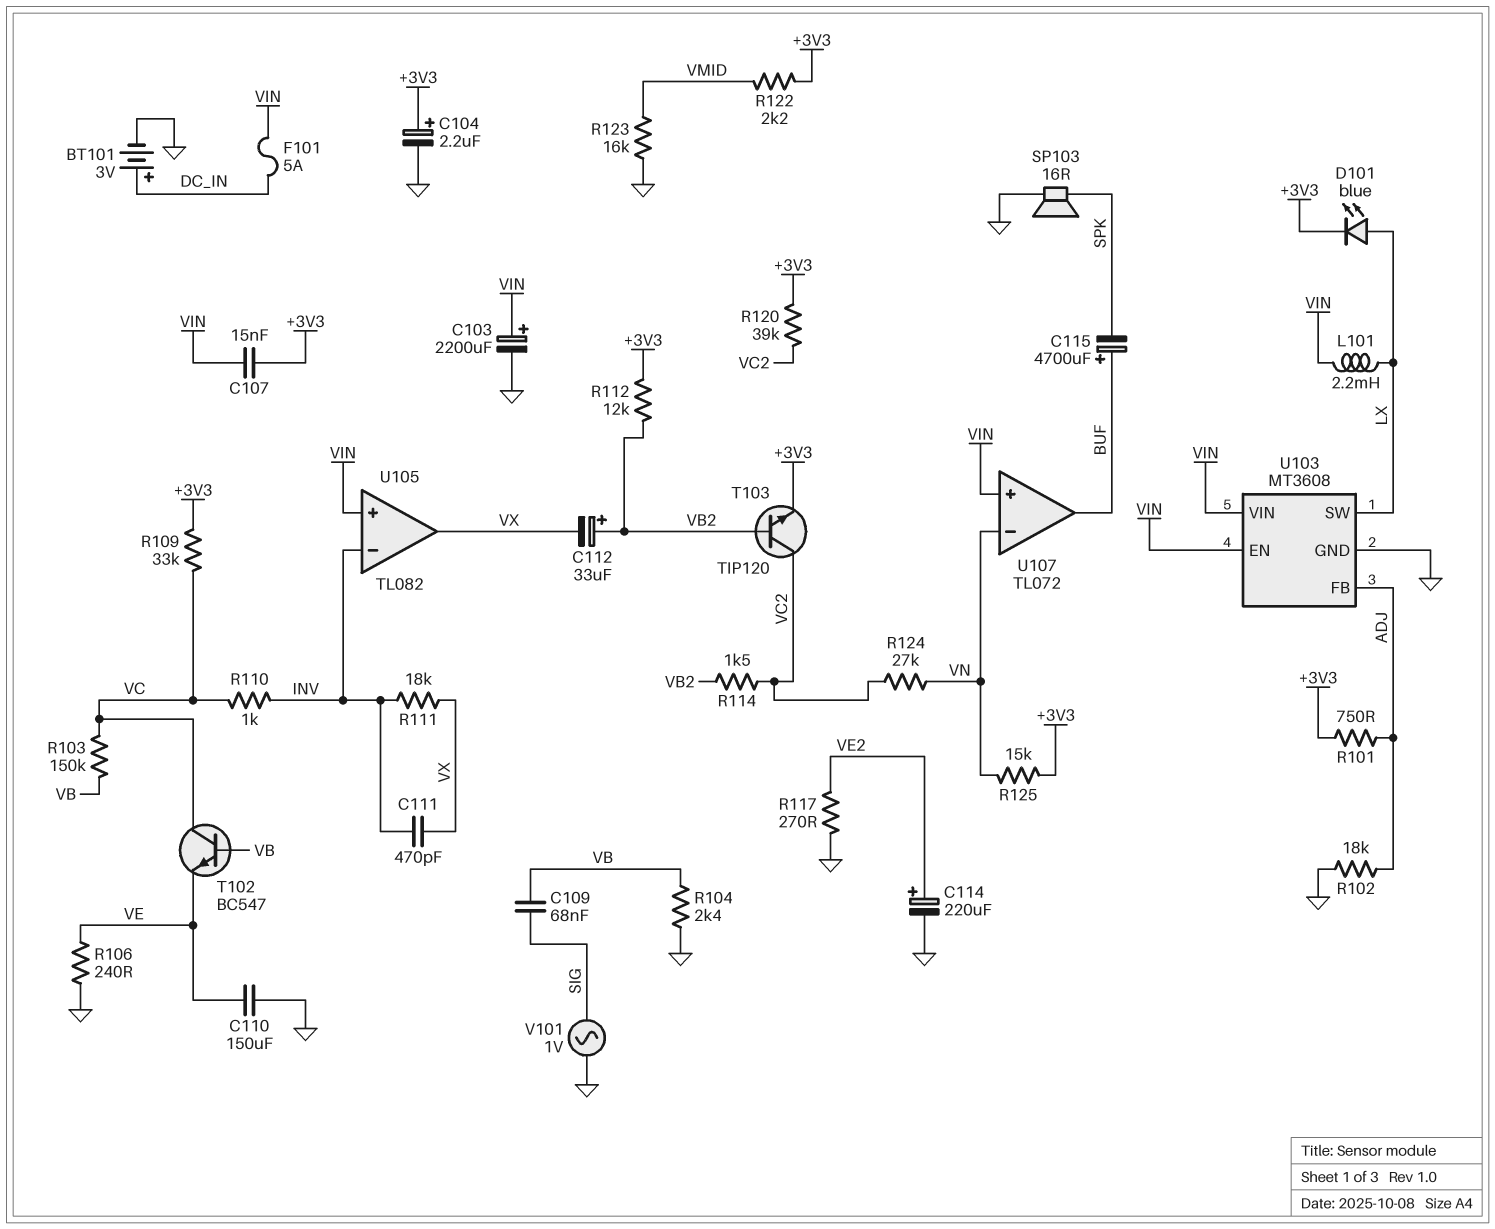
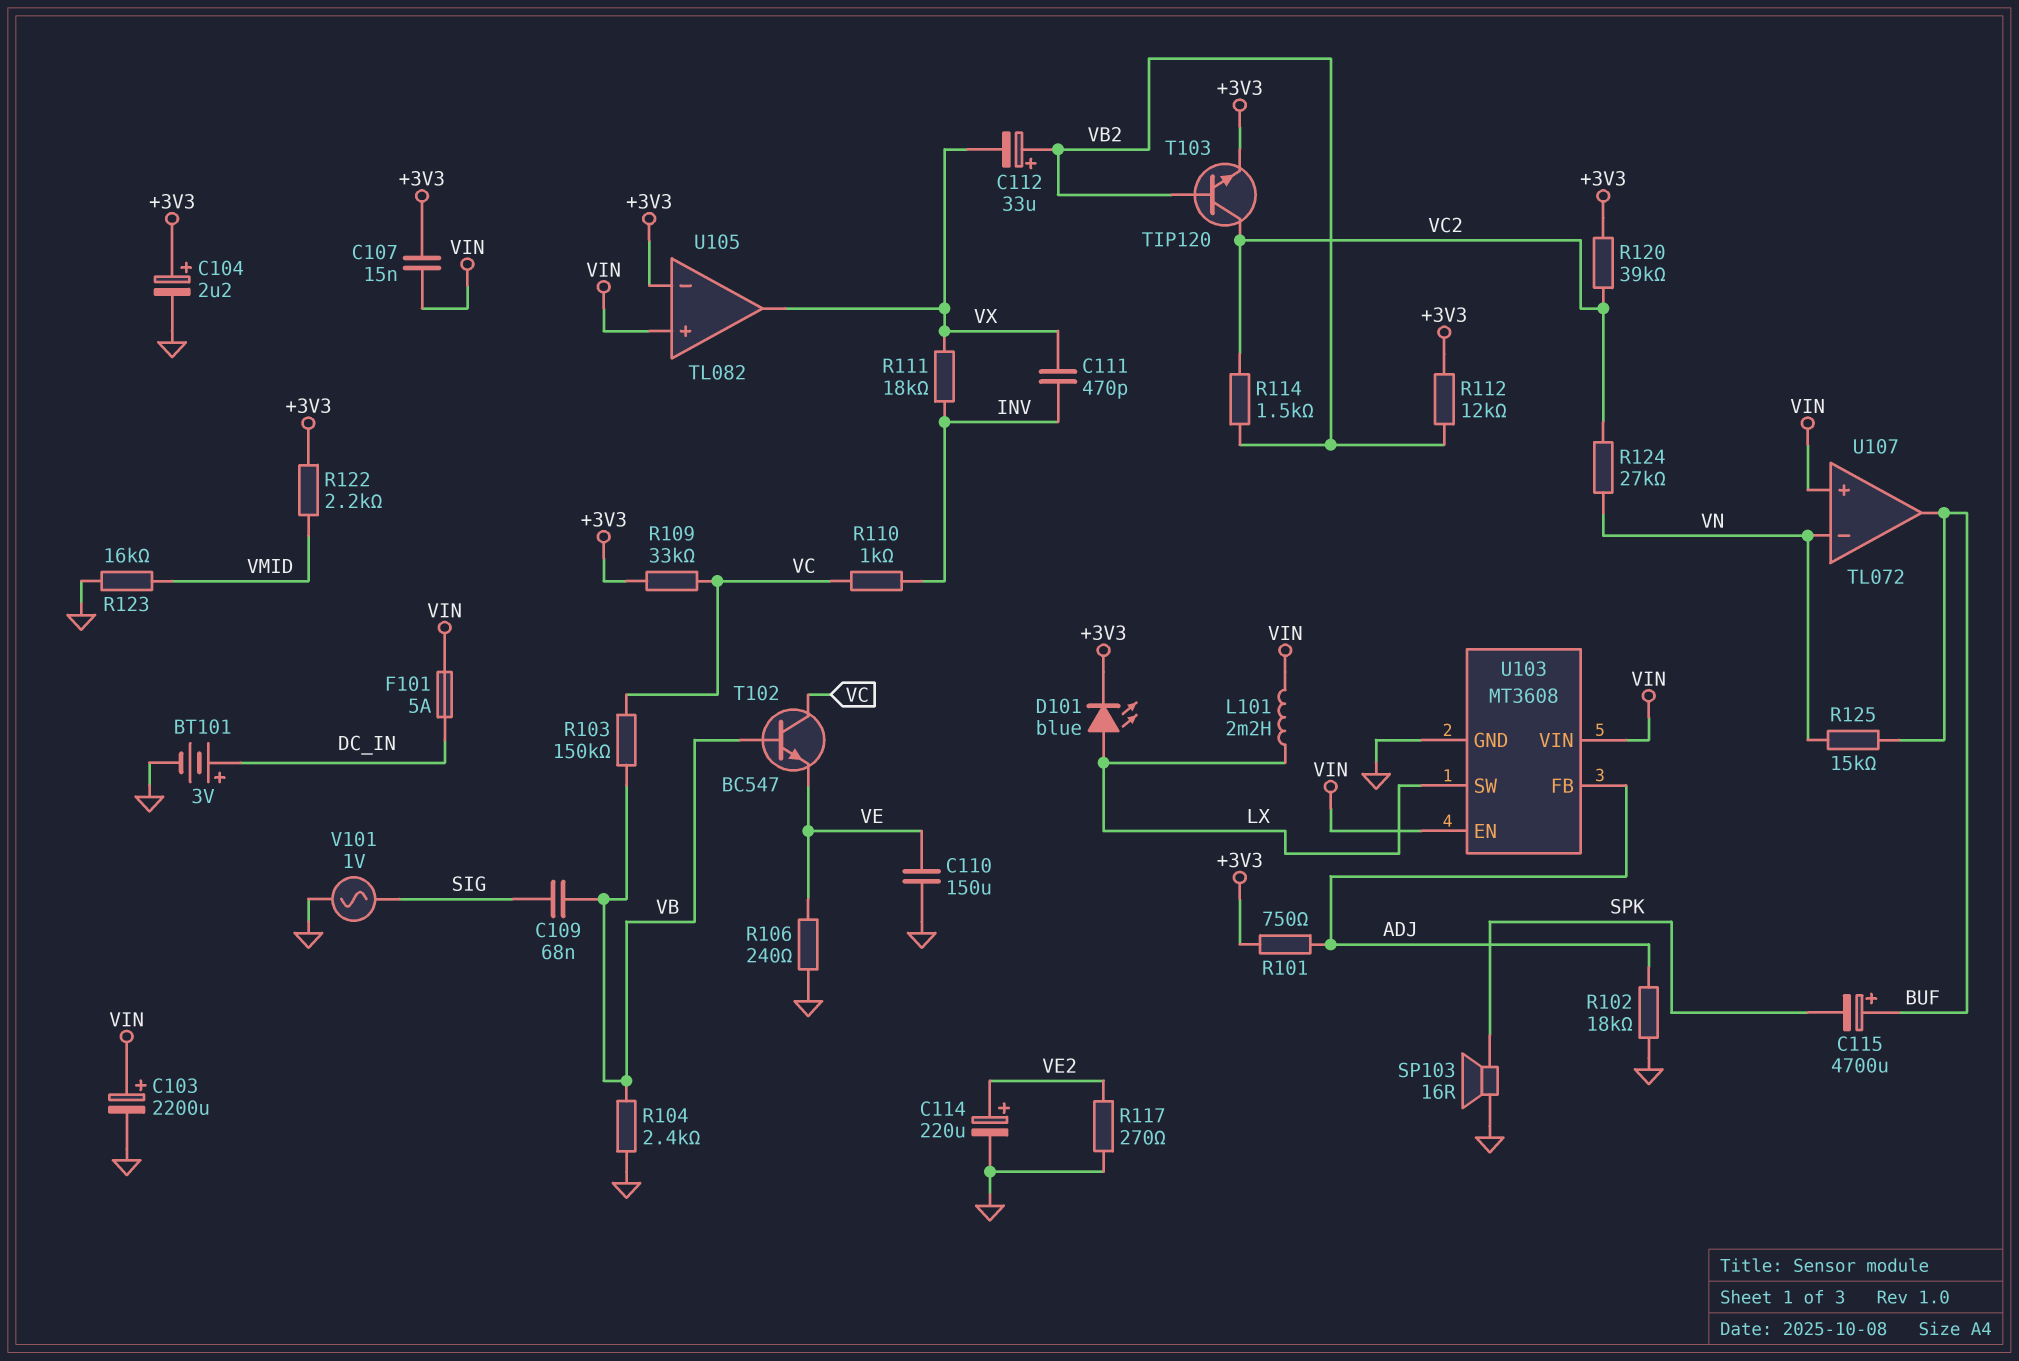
R125: 15k (+3V3, VN) -> 15k (BUF, VN)
U105 pin in-: INV -> +3V3

